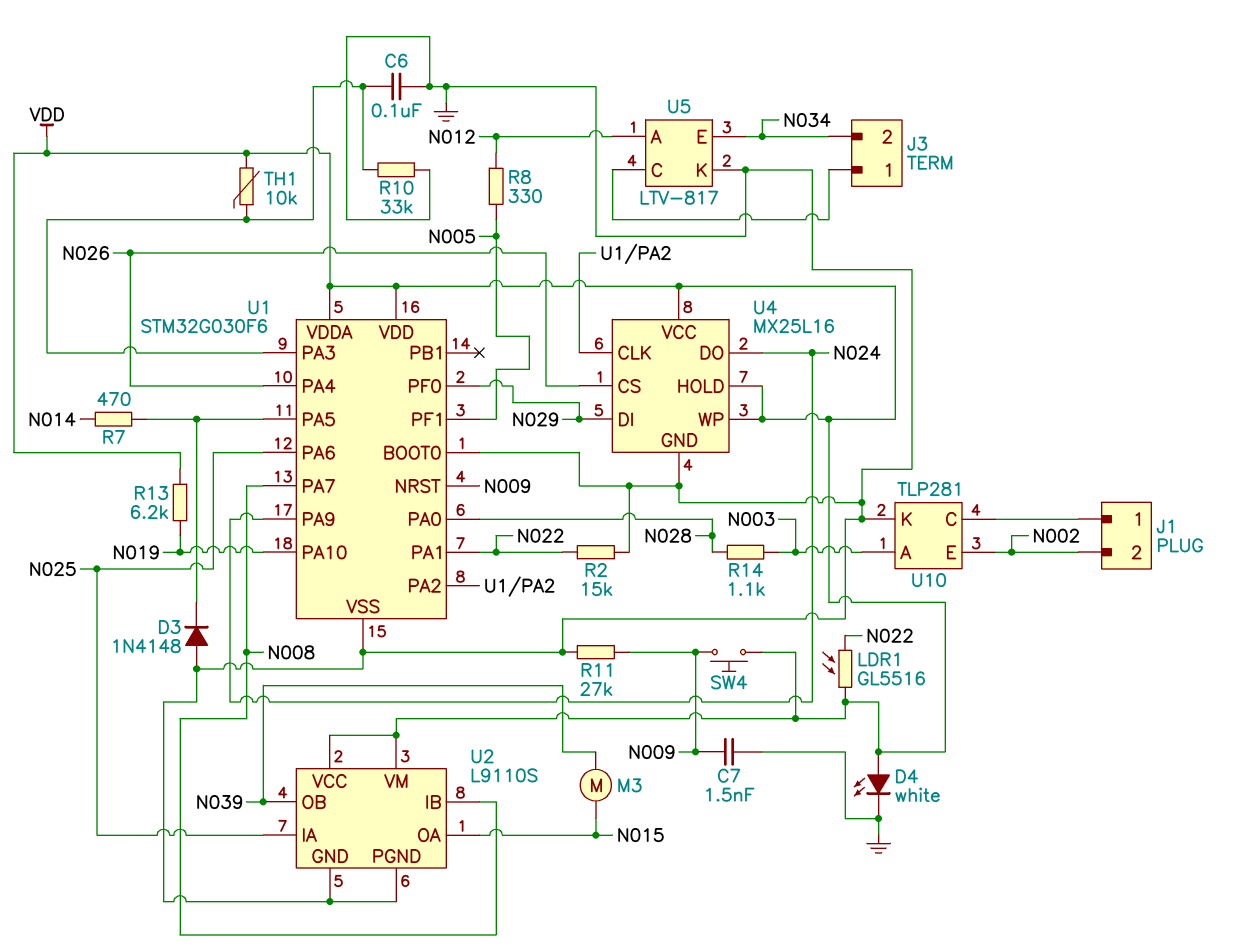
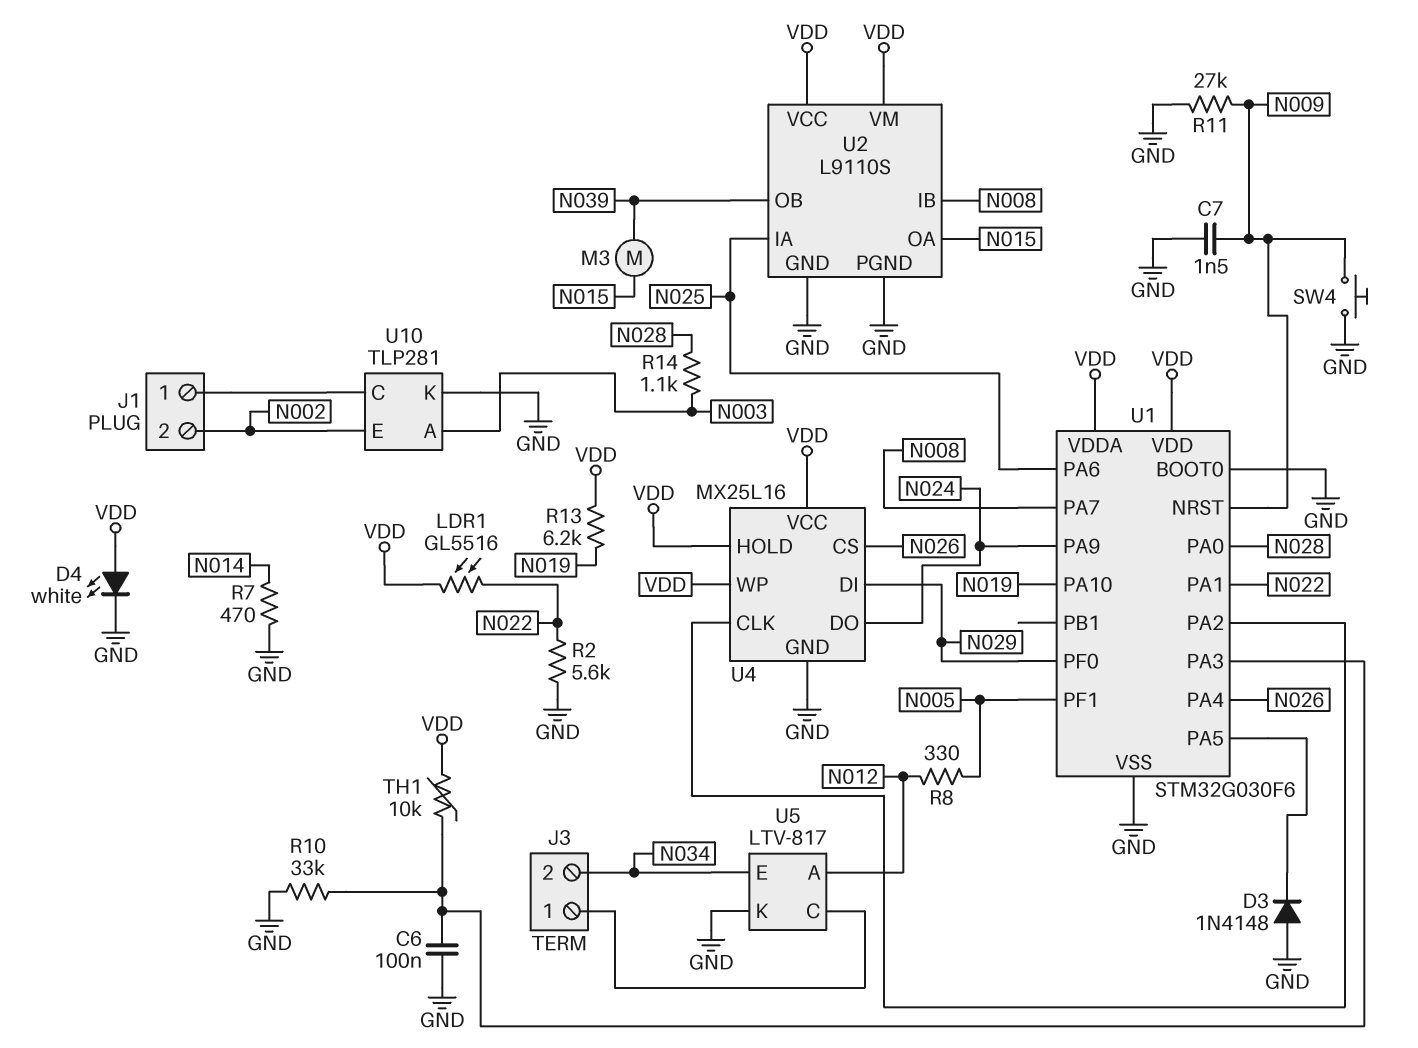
R2: 15k (GND, N022) -> 5.6k (GND, N022)
R7: 470 (N014, U1/PA5) -> 470 (GND, N014)
SW4: button (N009, VDD) -> button (GND, N009)

